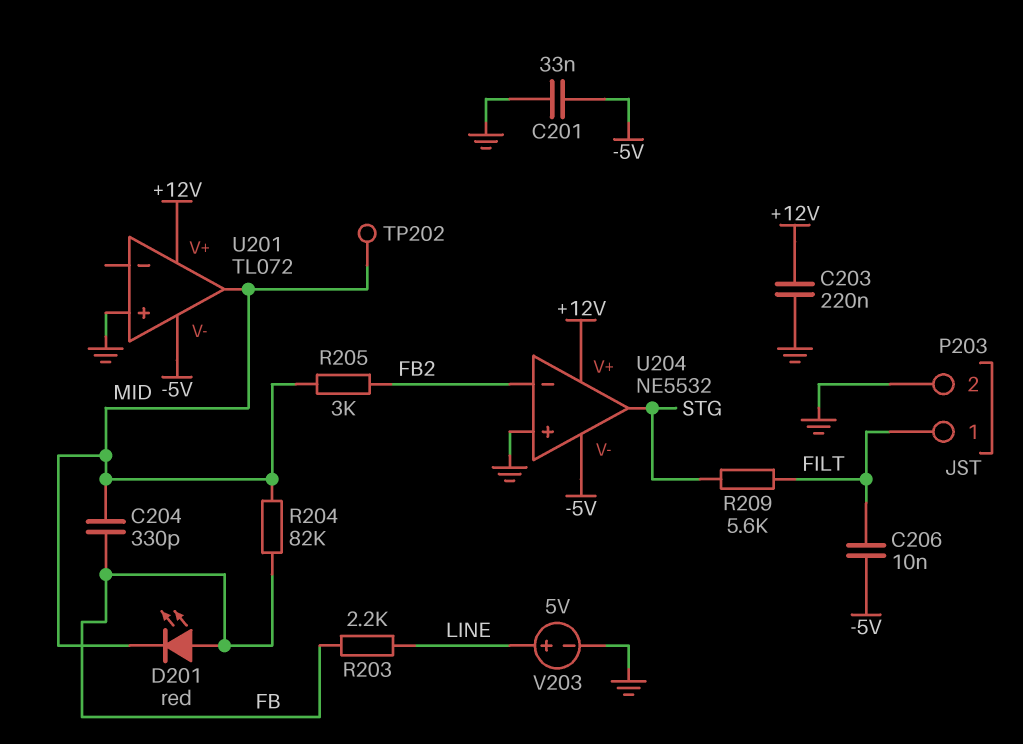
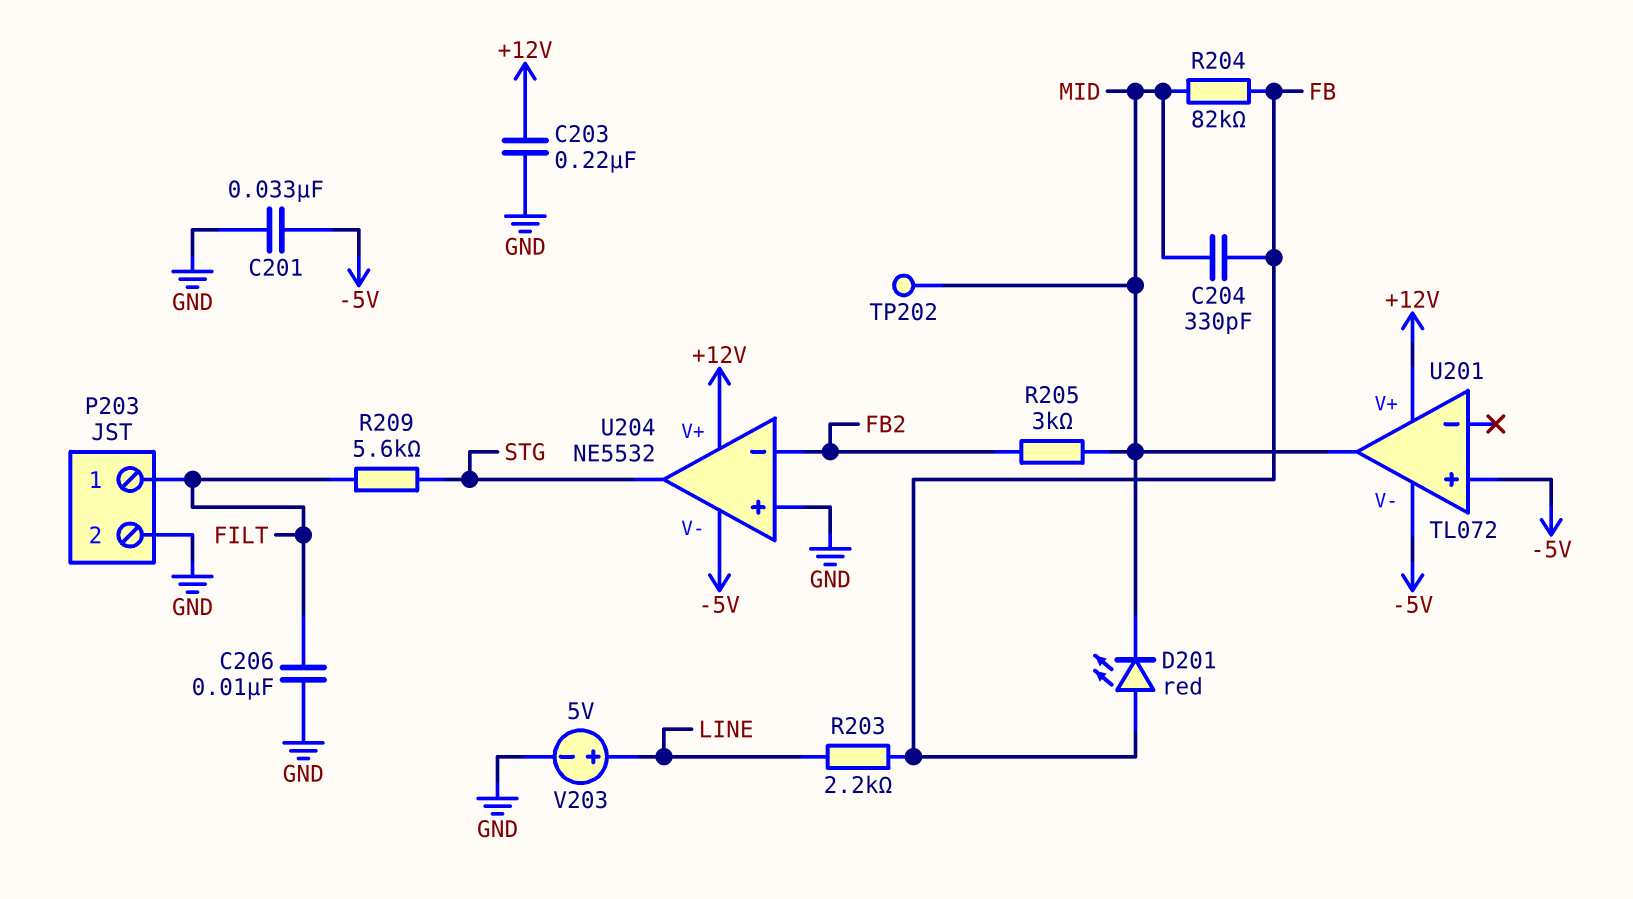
C206: 10nF (-5V, FILT) -> 10nF (FILT, GND)
U201 pin in+: GND -> -5V

